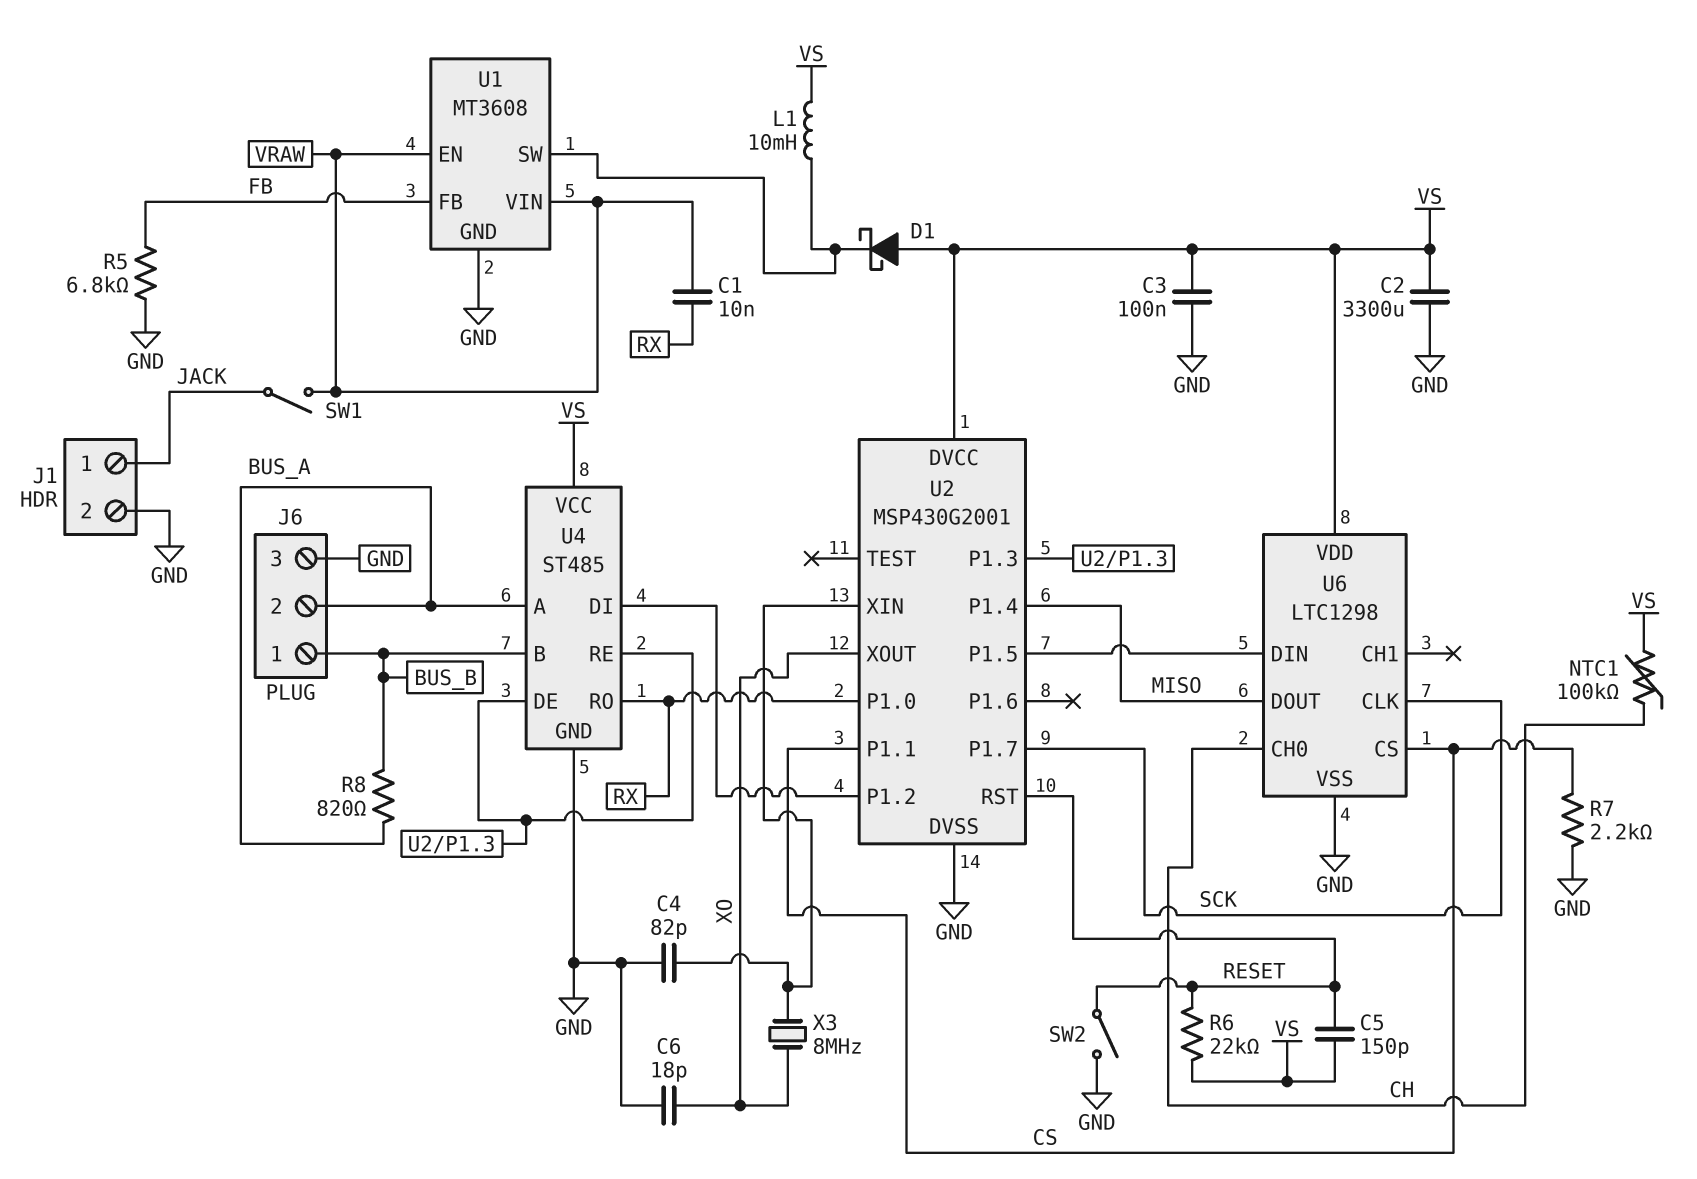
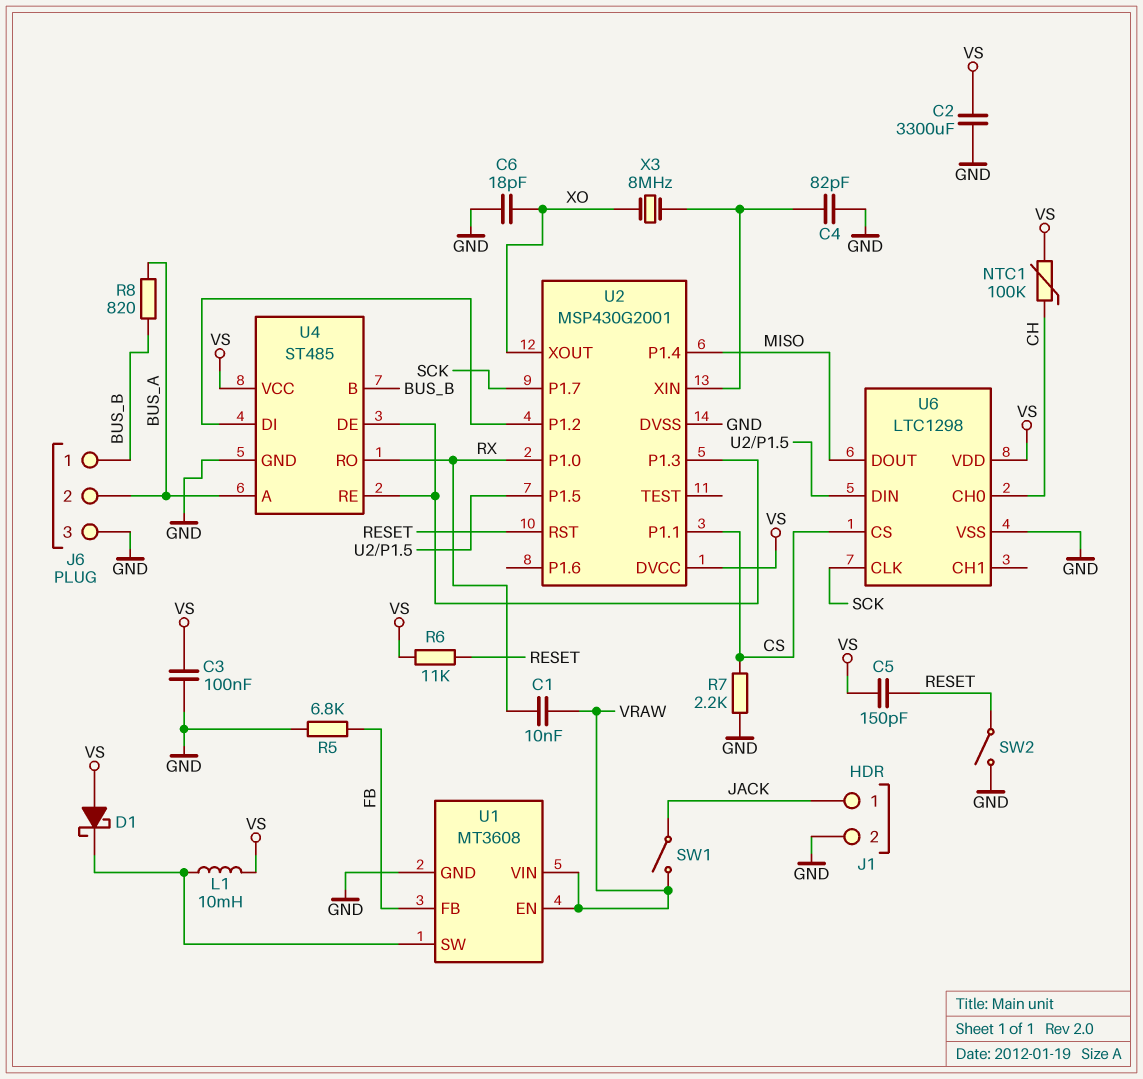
R6: 22k (RESET, VS) -> 11k (RESET, VS)

